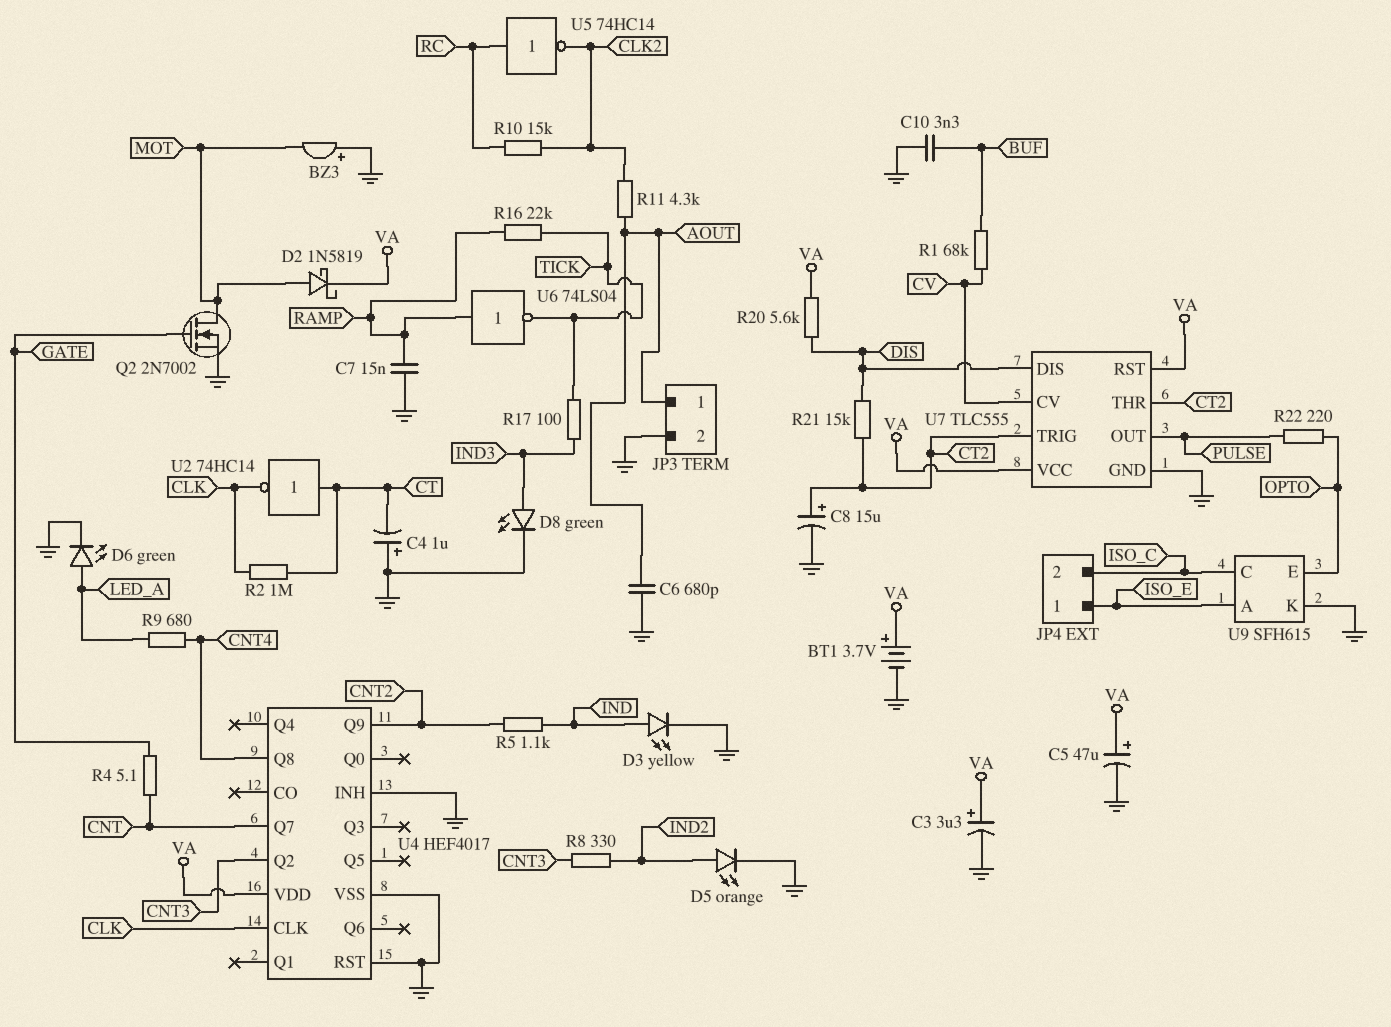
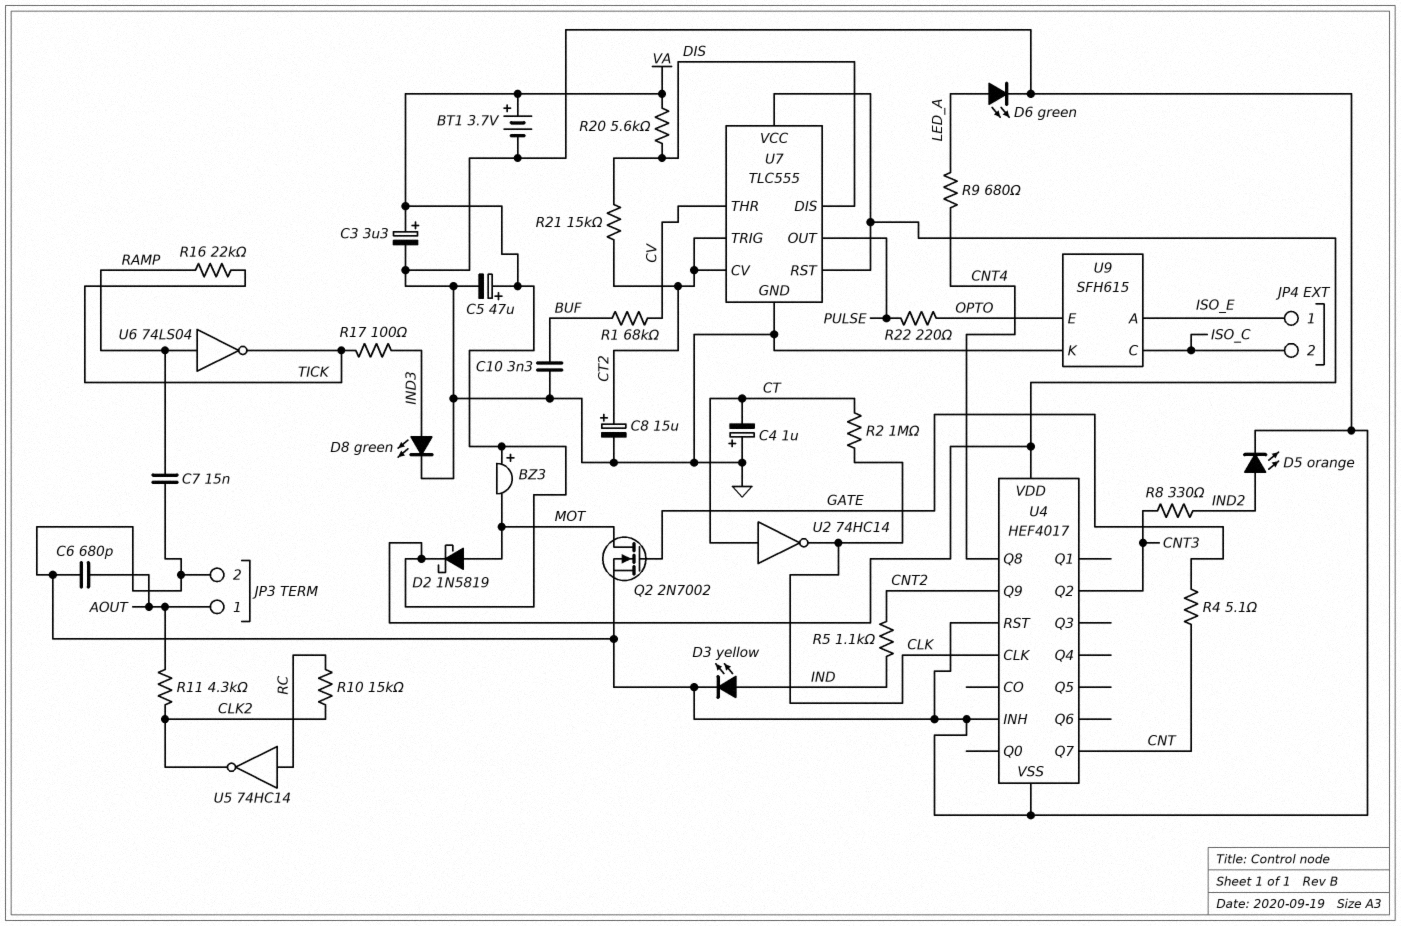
BZ3: buzzer (plus GND, minus MOT) -> buzzer (plus VA, minus MOT)
U7 pin CV: CV -> CT2
U7 pin THR: CT2 -> CV

